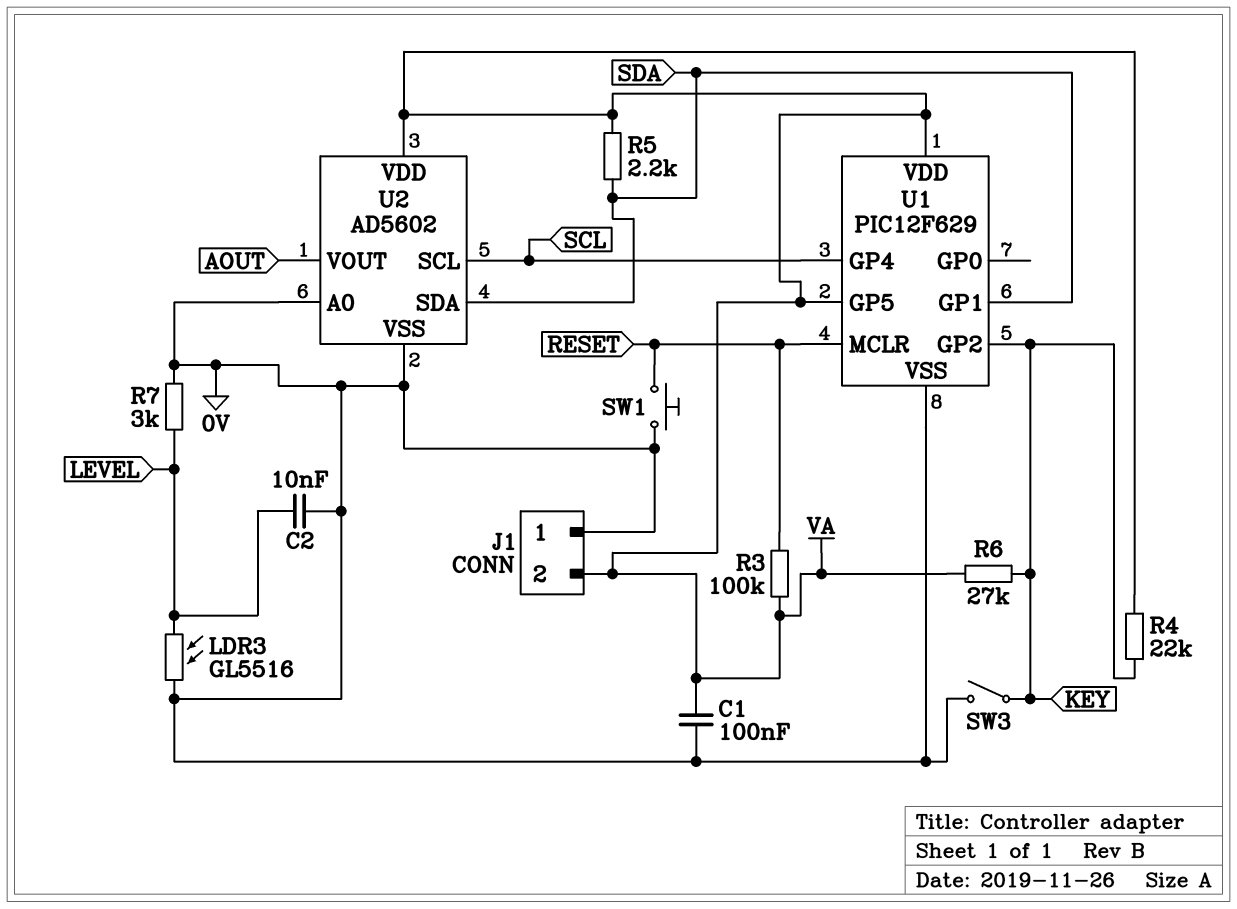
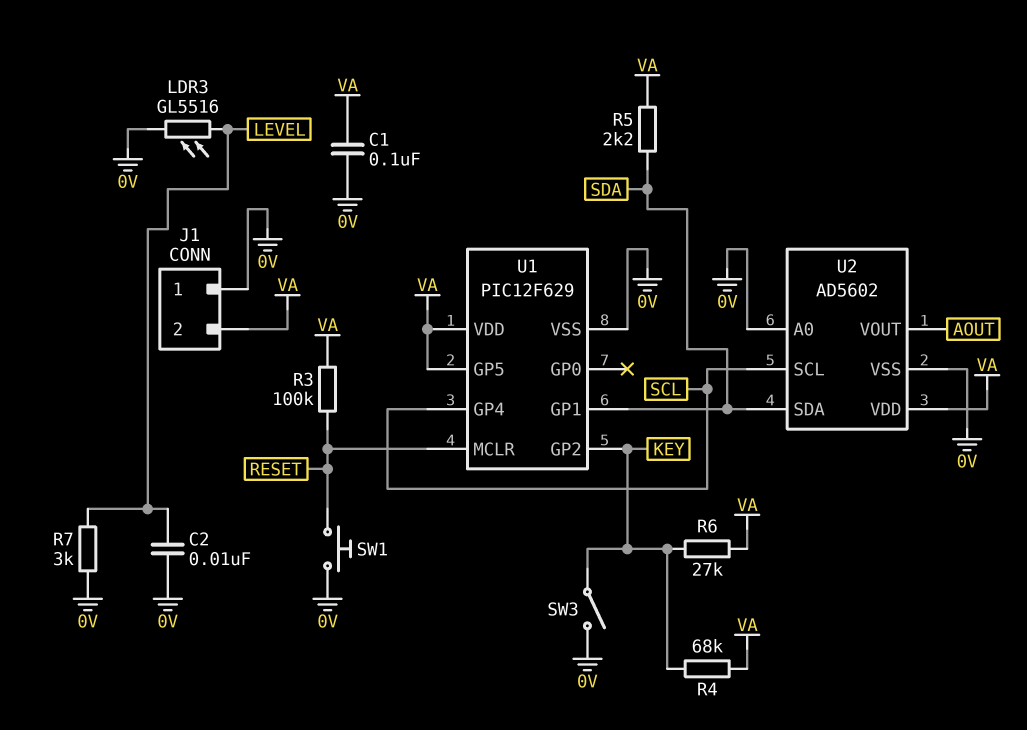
R4: 22k (KEY, VA) -> 68k (KEY, VA)

